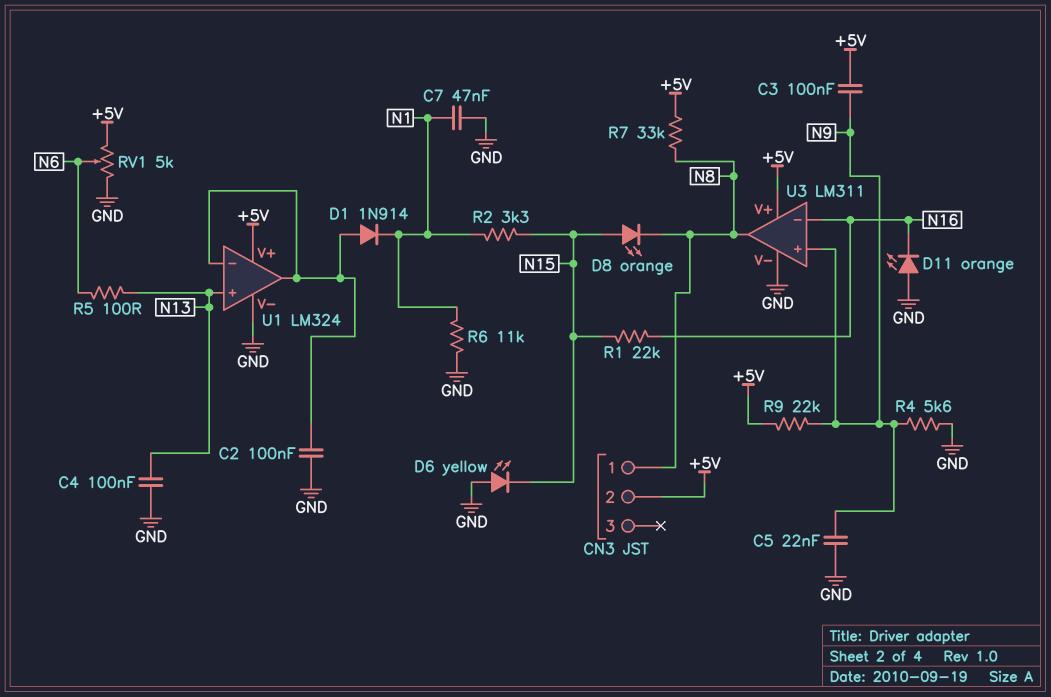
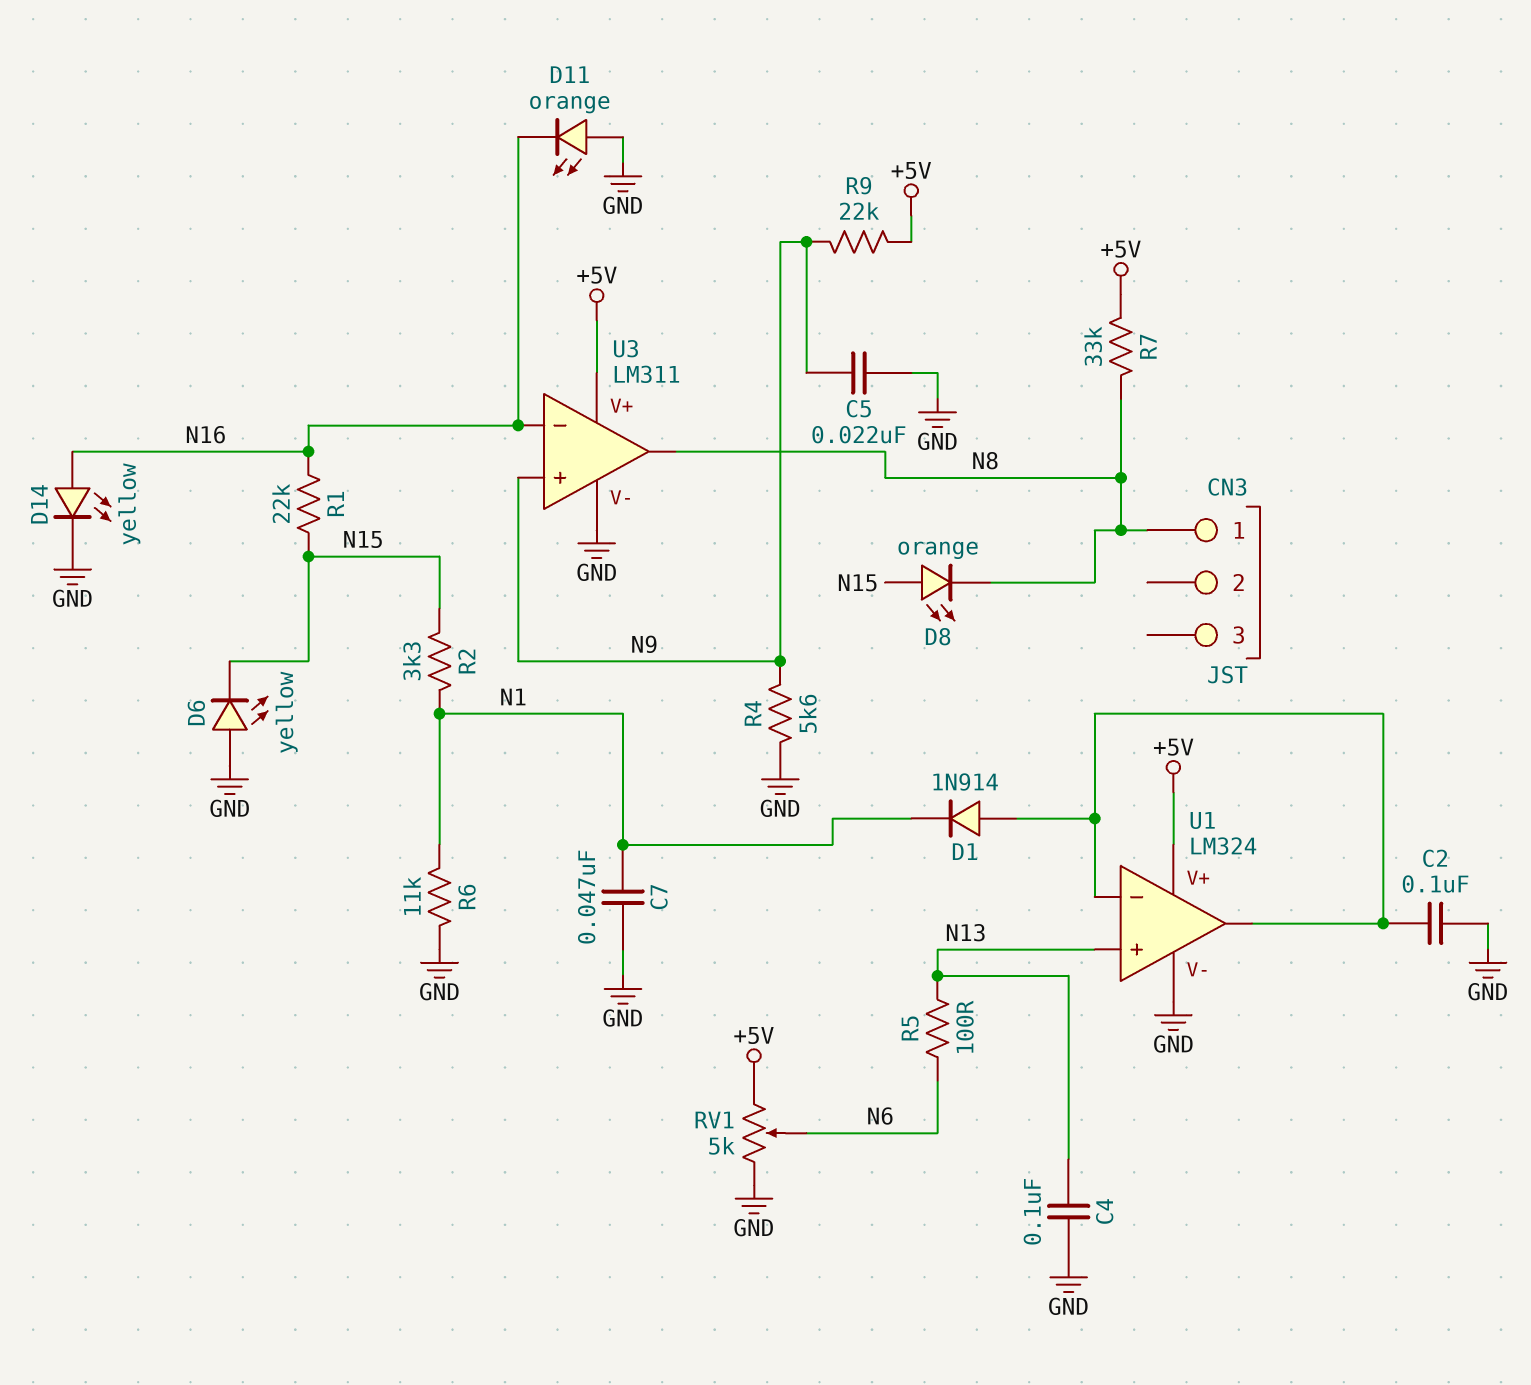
C3: 100nF (+5V, N9) -> none
CN3 pin 2: +5V -> none
D14: none -> LED yellow (A N16, K GND)

